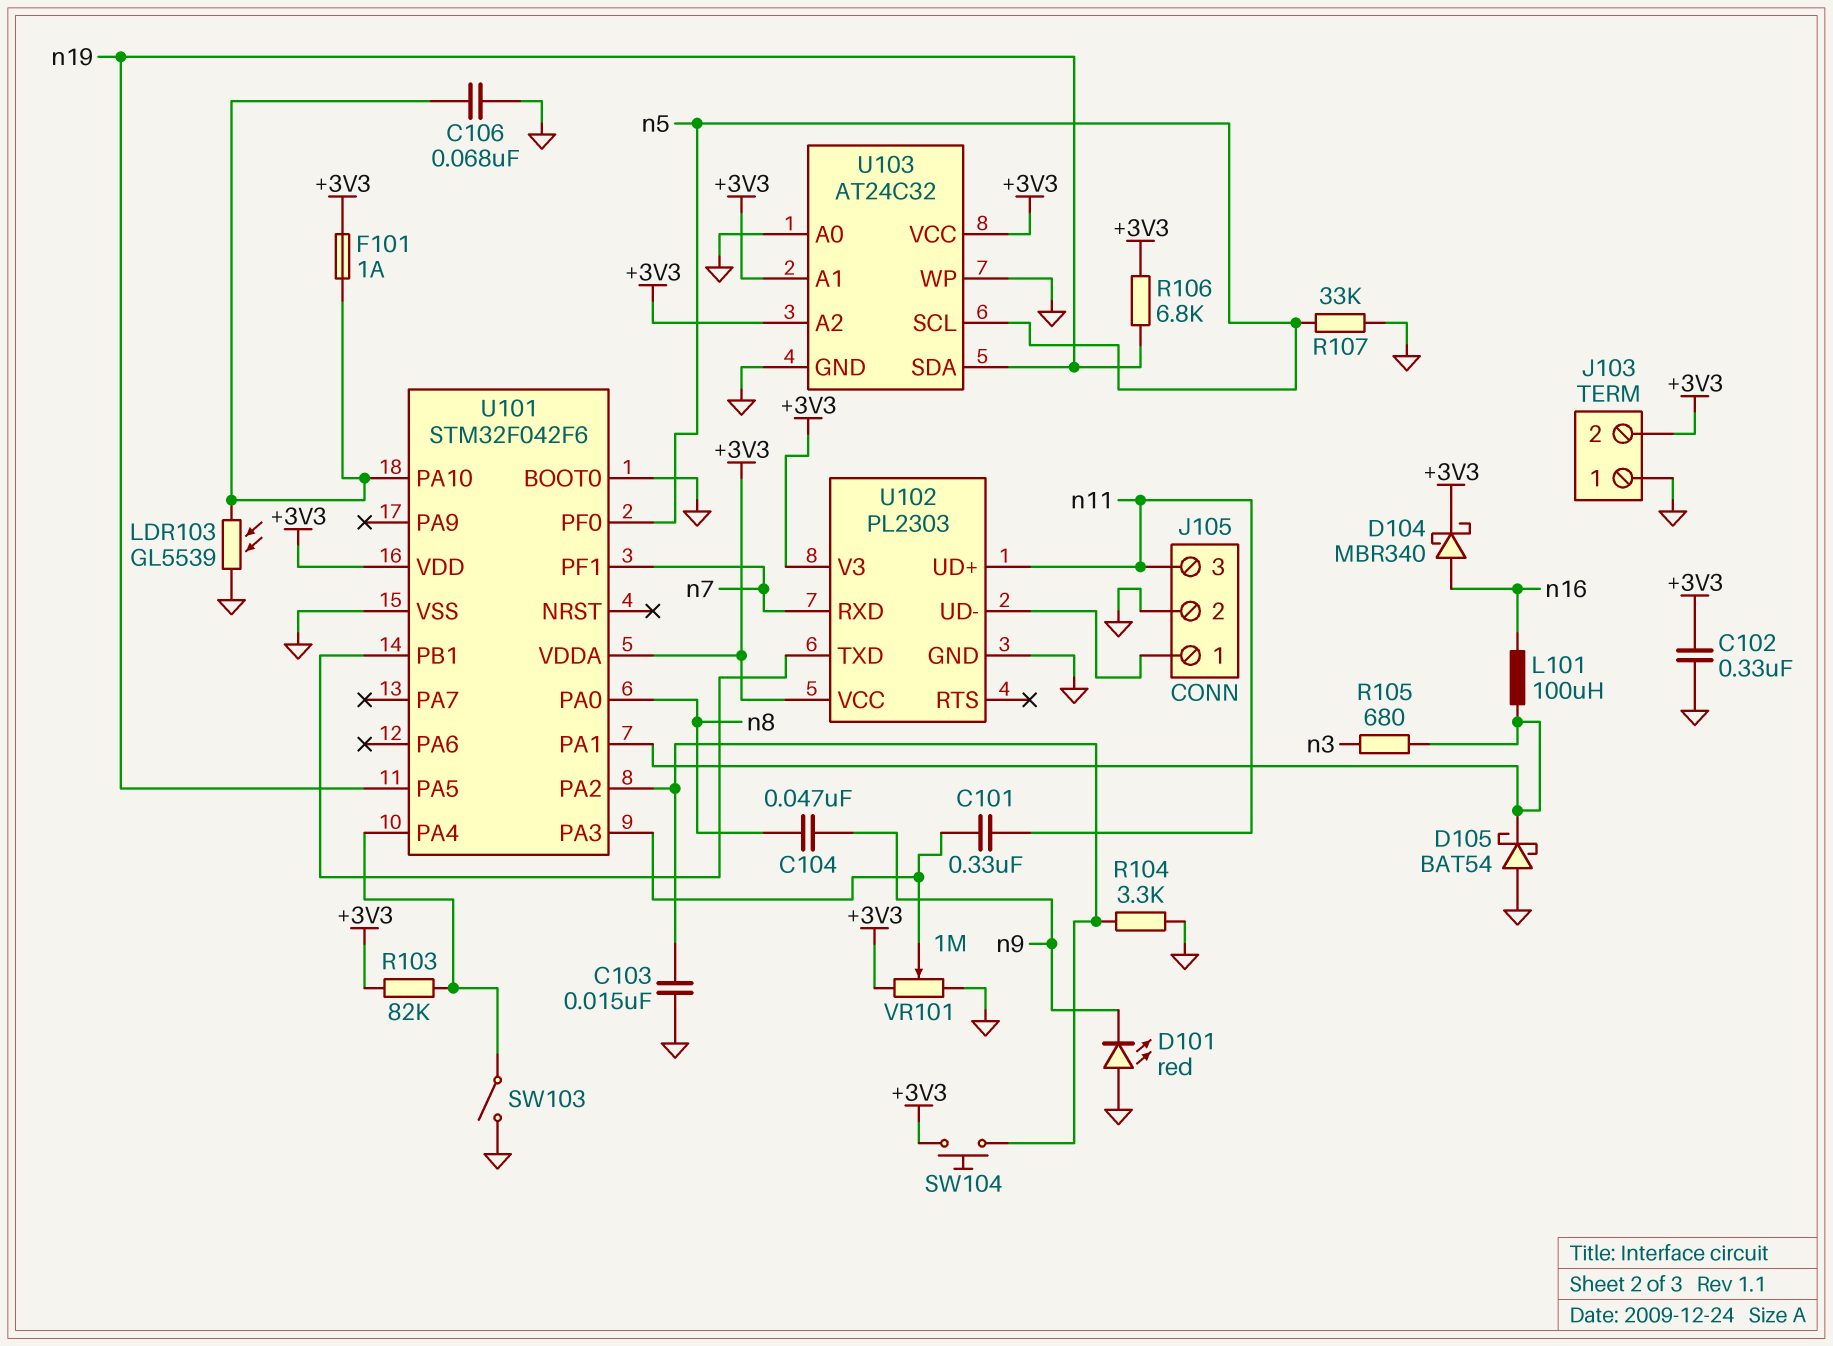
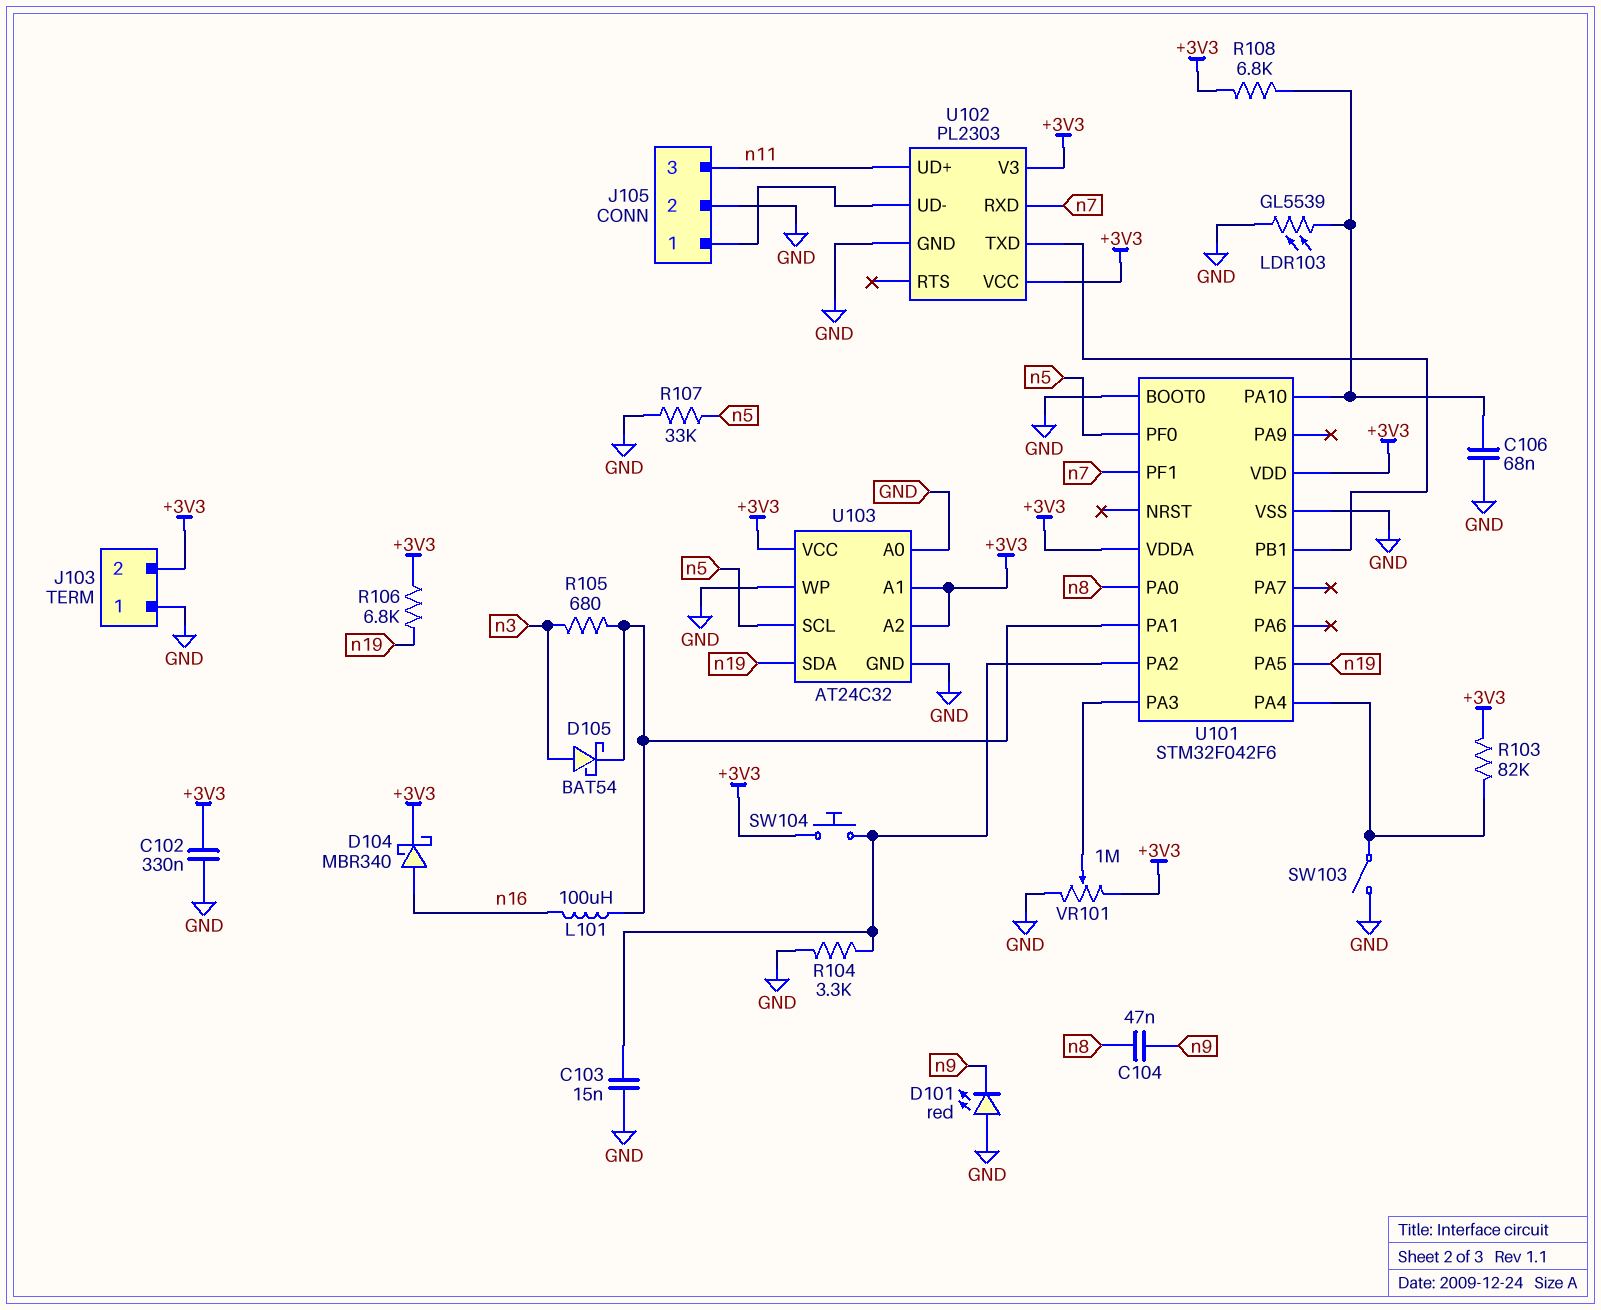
C101: 330nF (U101/PA3, n11) -> none
D105: schottky BAT54 (A GND, K U101/PA1) -> schottky BAT54 (A n3, K U101/PA1)
F101: 1A (+3V3, U101/PA10) -> none
R108: none -> 6.8k (+3V3, U101/PA10)

